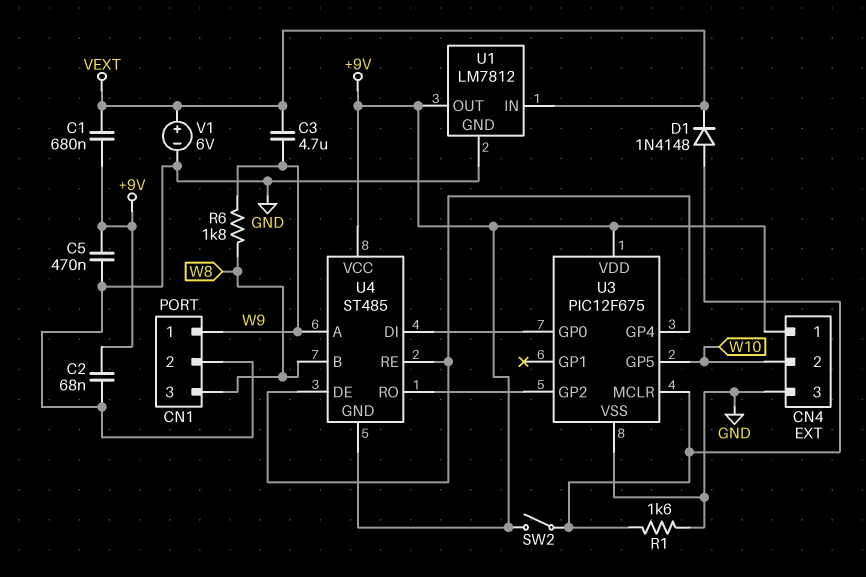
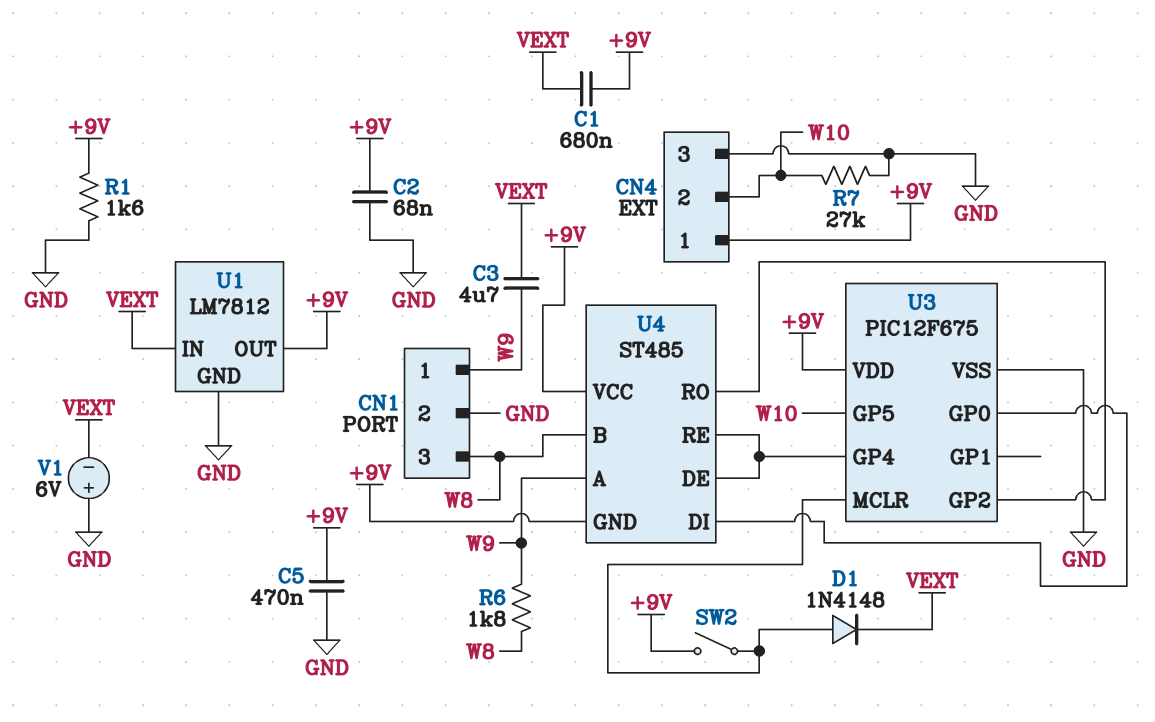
R1: 1.6k (GND, U3/MCLR) -> 1.6k (+9V, GND)
R7: none -> 27k (GND, W10)
V1: 6V (plus VEXT, minus GND) -> 6V (plus GND, minus VEXT)

